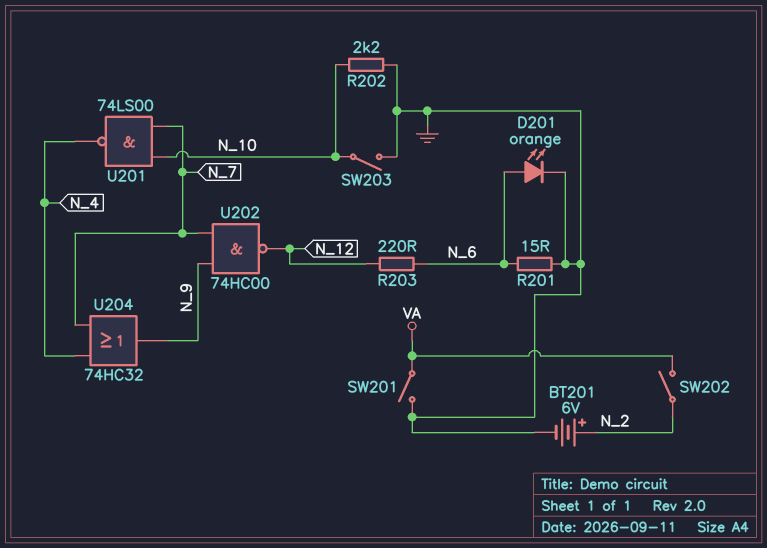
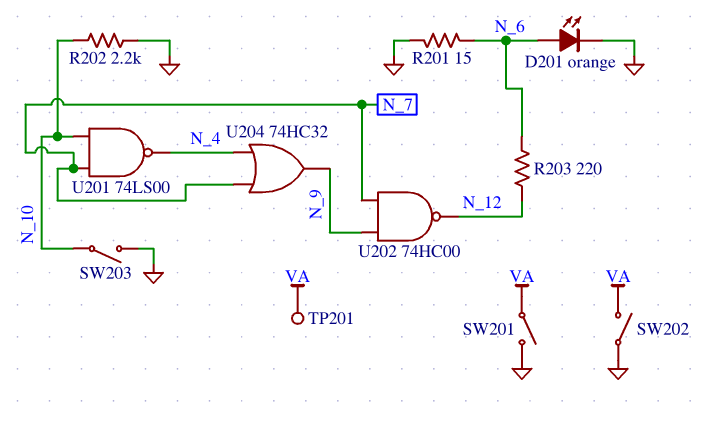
BT201: 6V (plus N_2, minus GND) -> none
SW202: switch (N_2, VA) -> switch (GND, VA)
TP201: none -> test point (VA)

